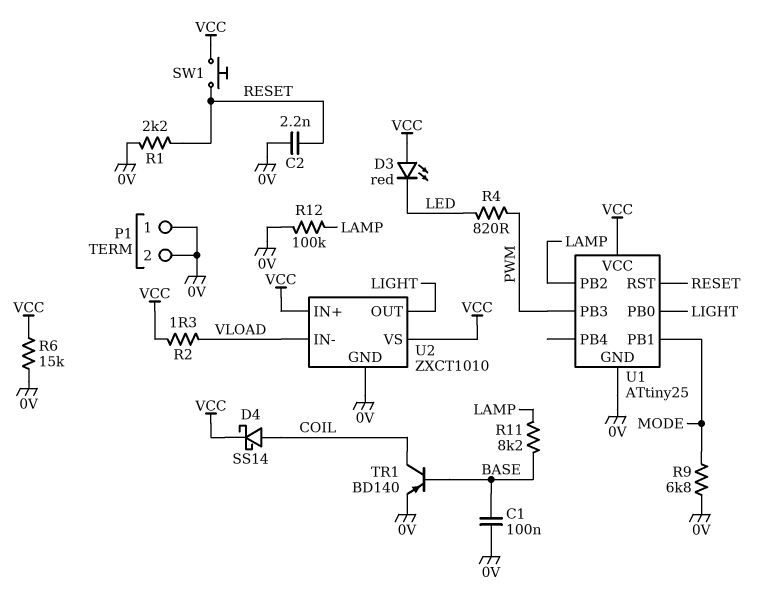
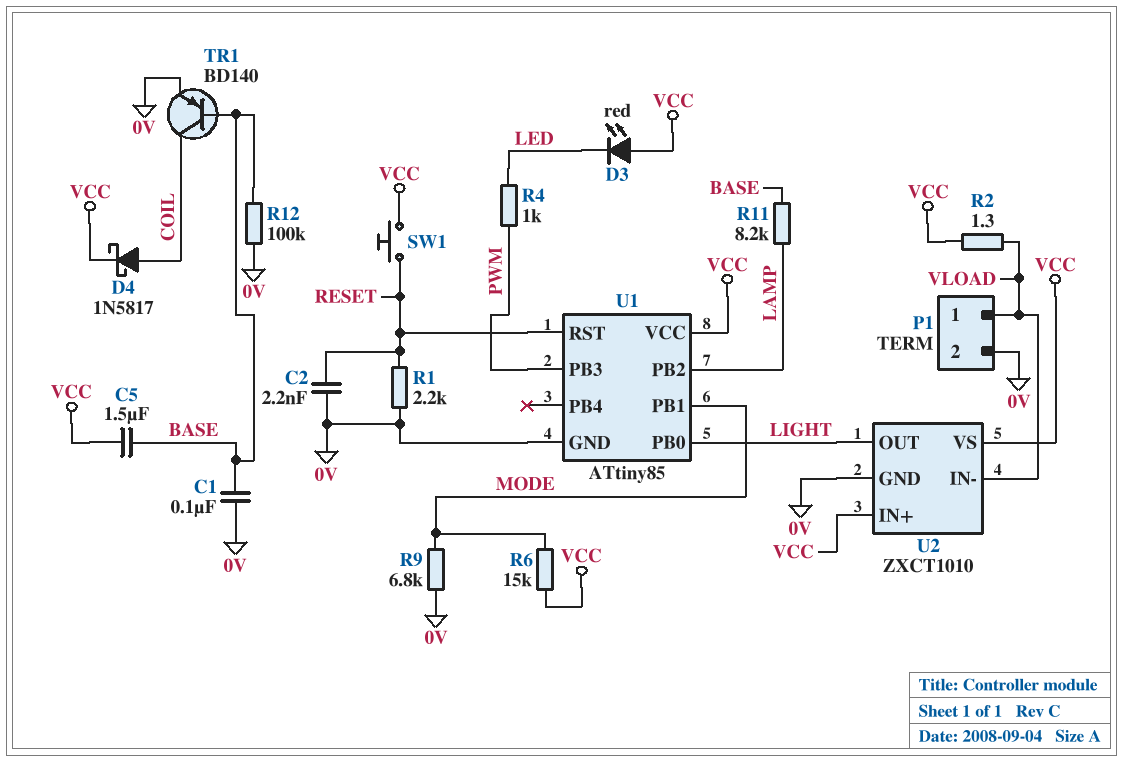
C5: none -> 1.5uF (BASE, VCC)
D4: schottky SS14 (A COIL, K VCC) -> schottky 1N5817 (A COIL, K VCC)
P1 pin 1: 0V -> VLOAD
R4: 820 (LED, PWM) -> 1k (LED, PWM)
R6: 15k (0V, VCC) -> 15k (MODE, VCC)
R12: 100k (0V, LAMP) -> 100k (0V, BASE)
U1: ATtiny25 -> ATtiny85

